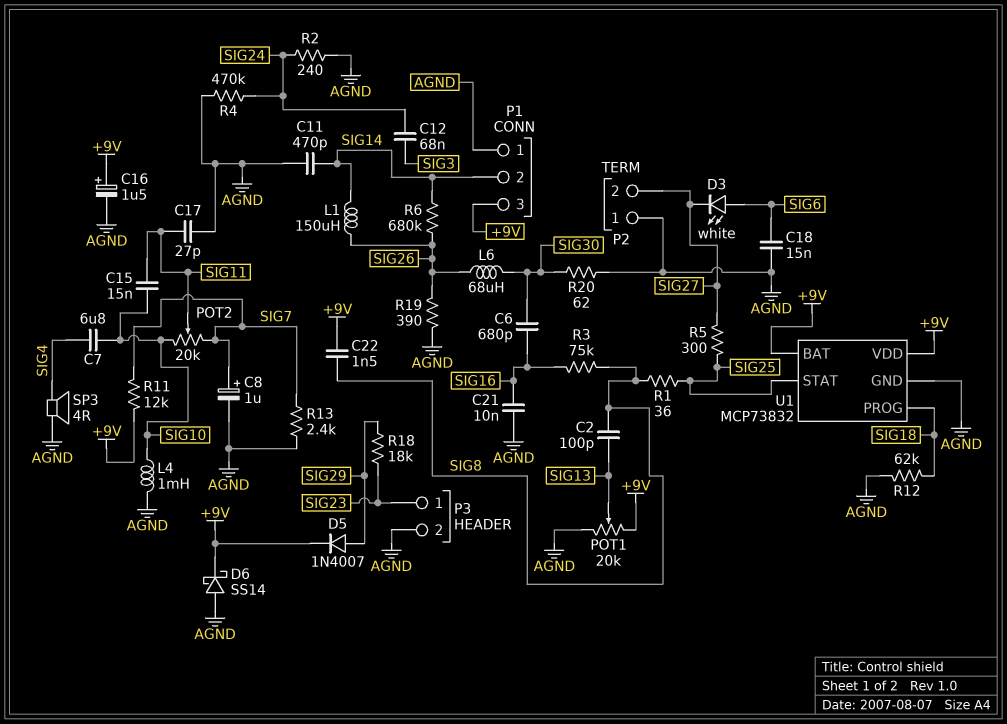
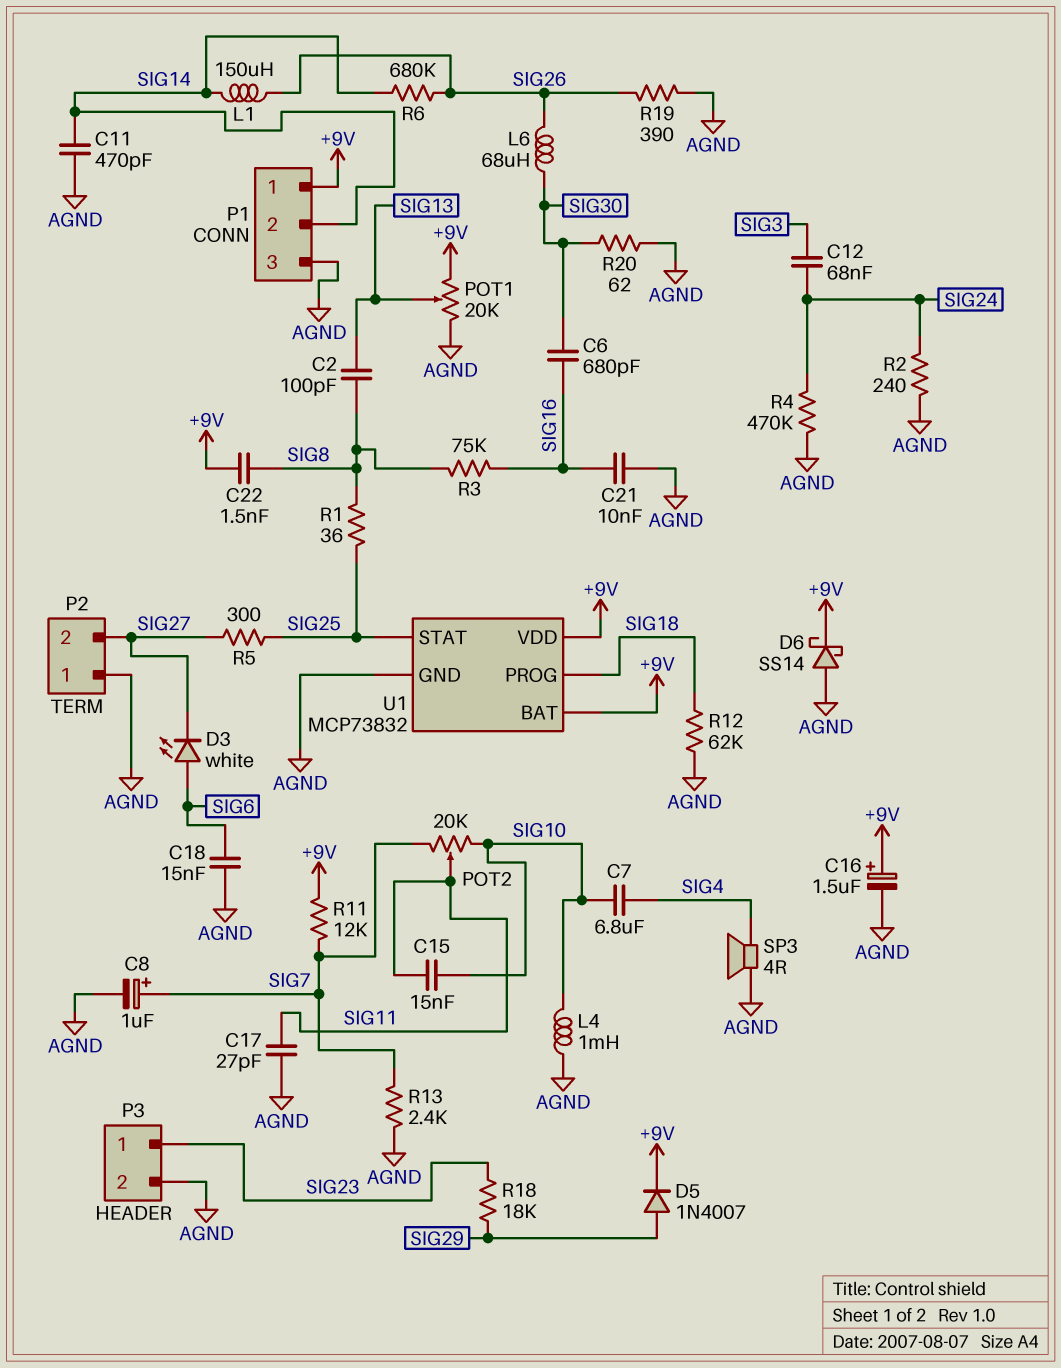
P1 pin 1: AGND -> +9V
P1 pin 3: +9V -> AGND

